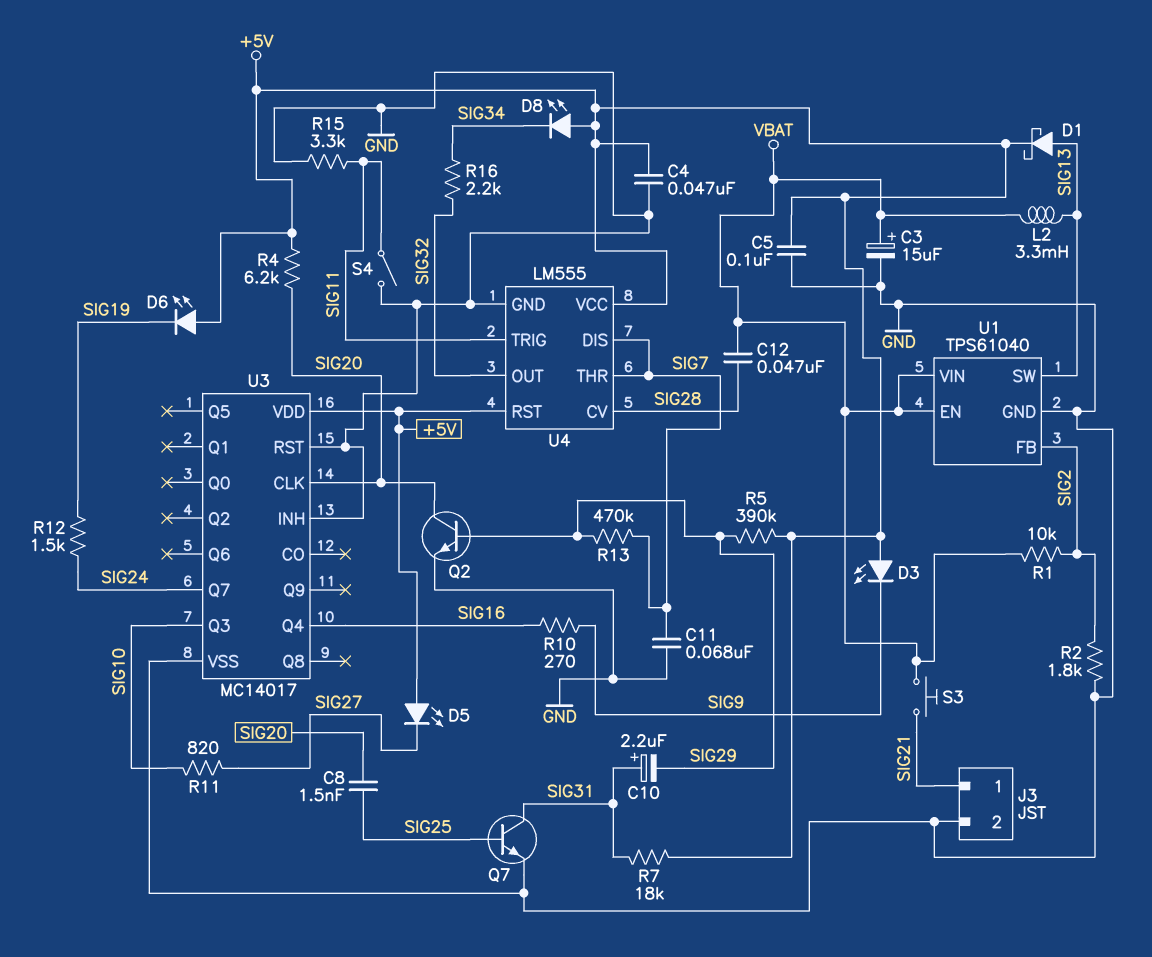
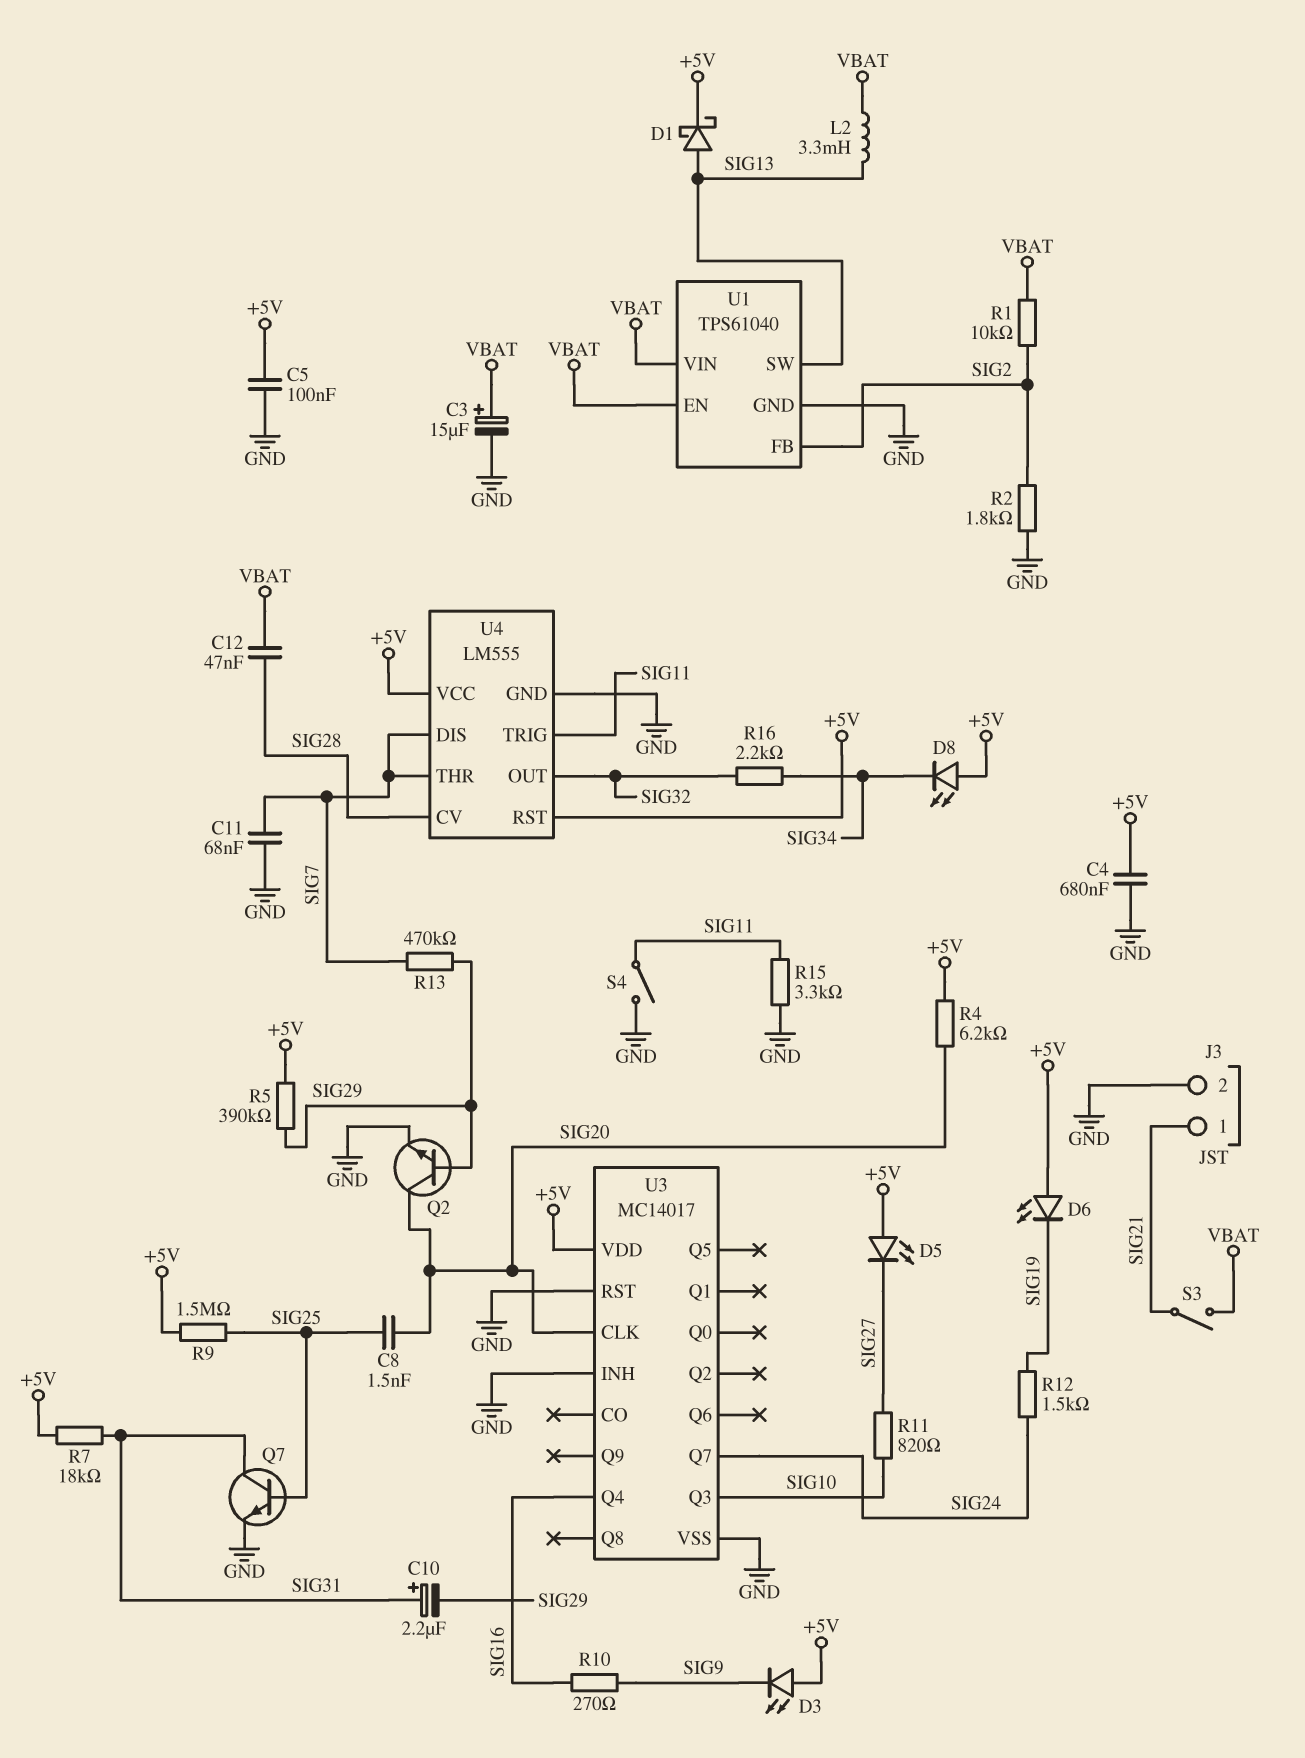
C4: 47nF (+5V, GND) -> 680nF (+5V, GND)
R9: none -> 1.5M (+5V, SIG25)
S3: button (SIG21, VBAT) -> switch (SIG21, VBAT)

